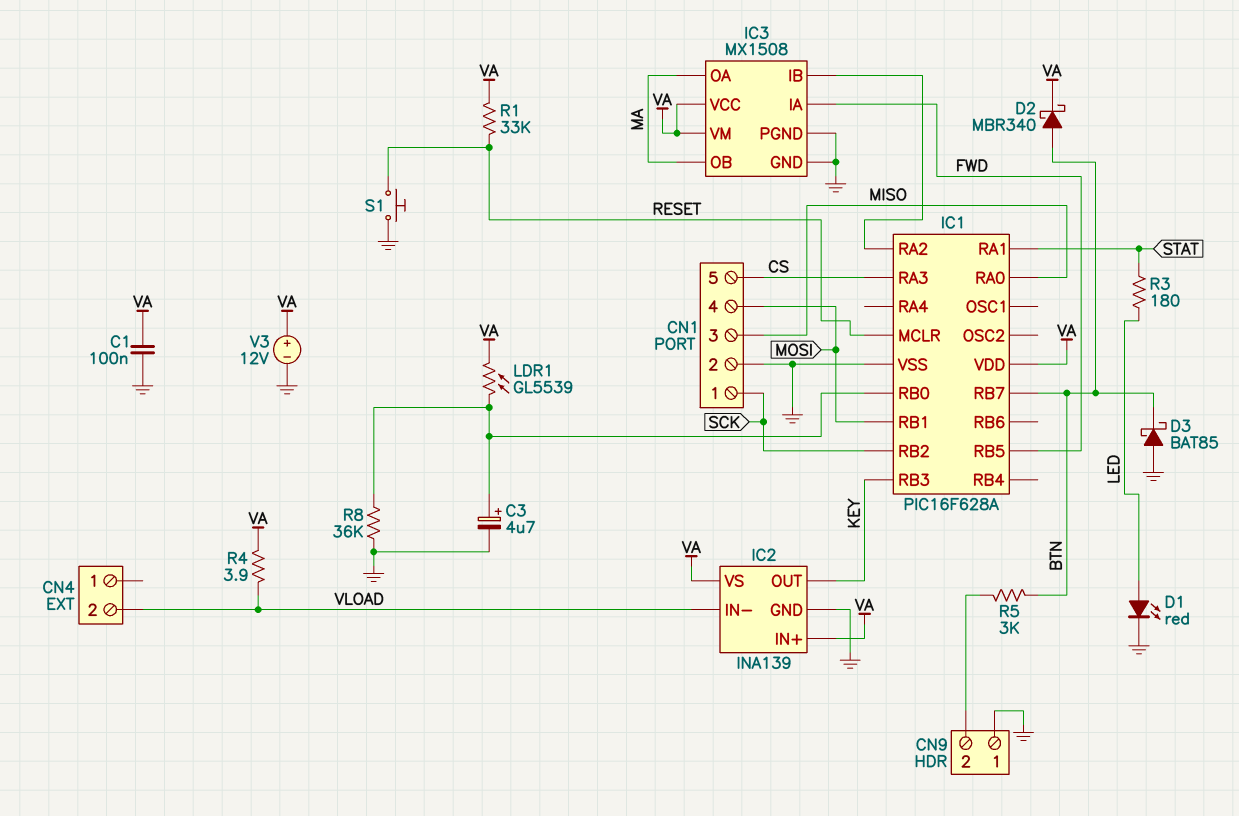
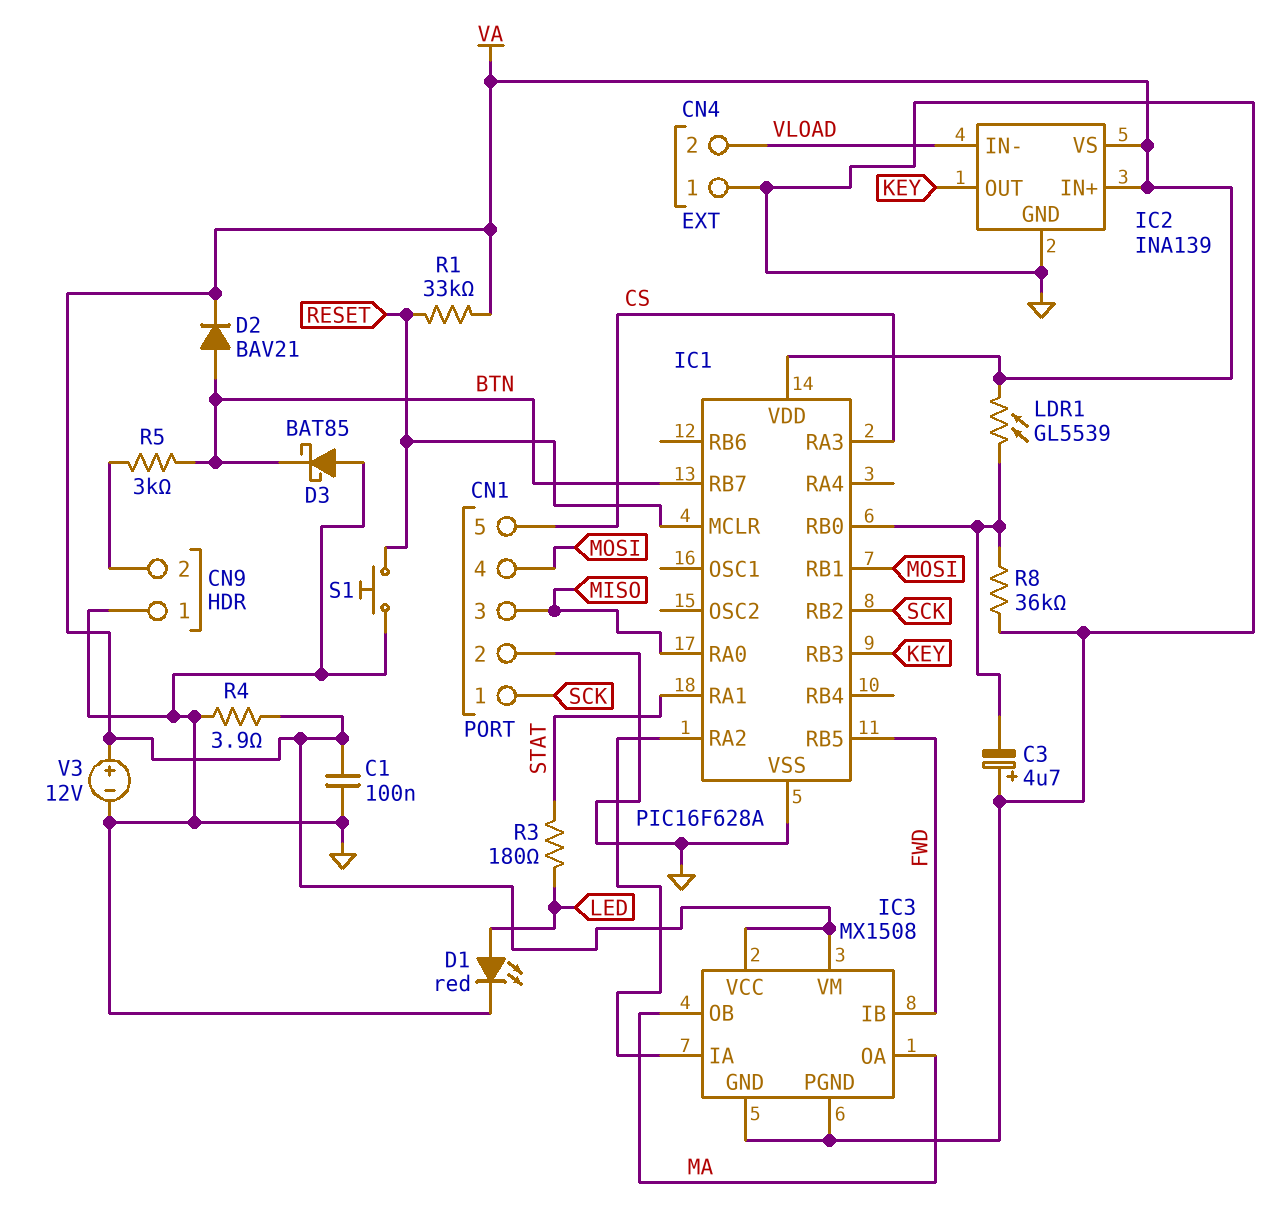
C3: 4.7uF (plus IC1/RB0, minus GND) -> 4.7uF (plus GND, minus IC1/RB0)
CN4 pin 1: none -> GND
D2: schottky MBR340 (A BTN, K VA) -> diode BAV21 (A BTN, K VA)
IC3 pin IA: FWD -> IC1/RA2
IC3 pin IB: IC1/RA2 -> FWD
R4: 3.9 (VA, VLOAD) -> 3.9 (GND, VA)

